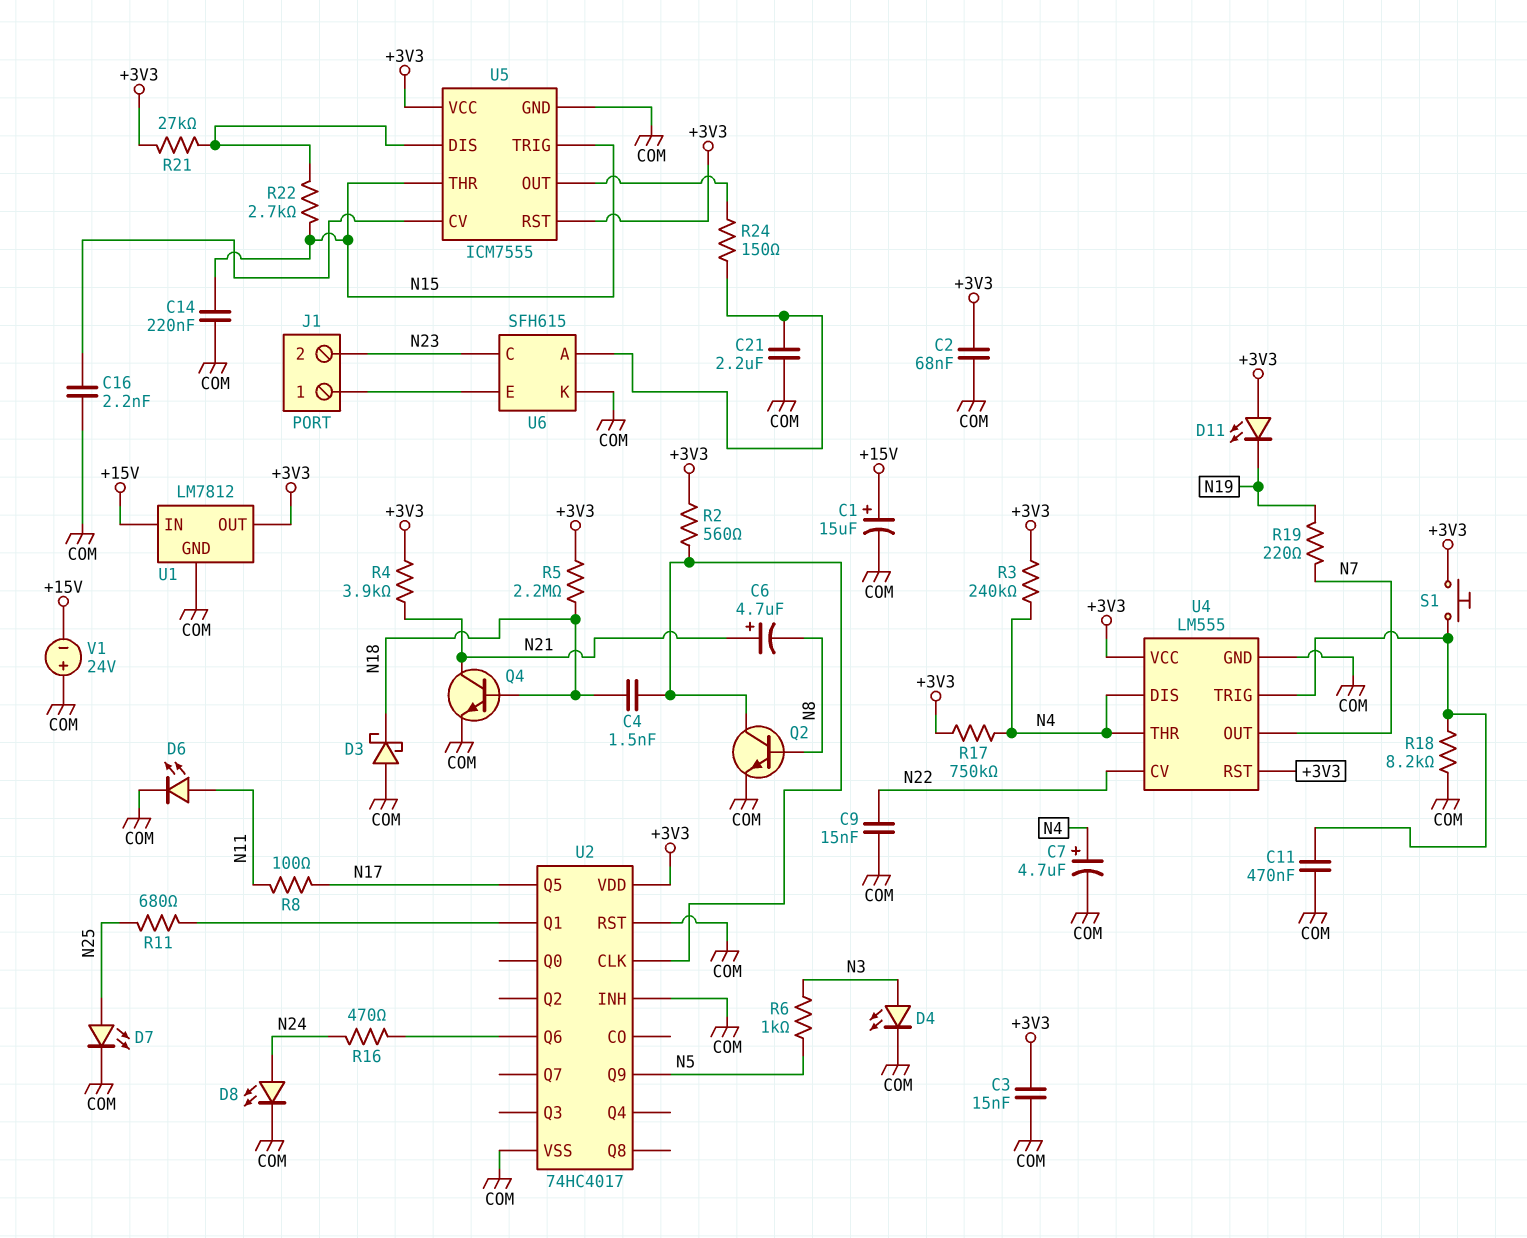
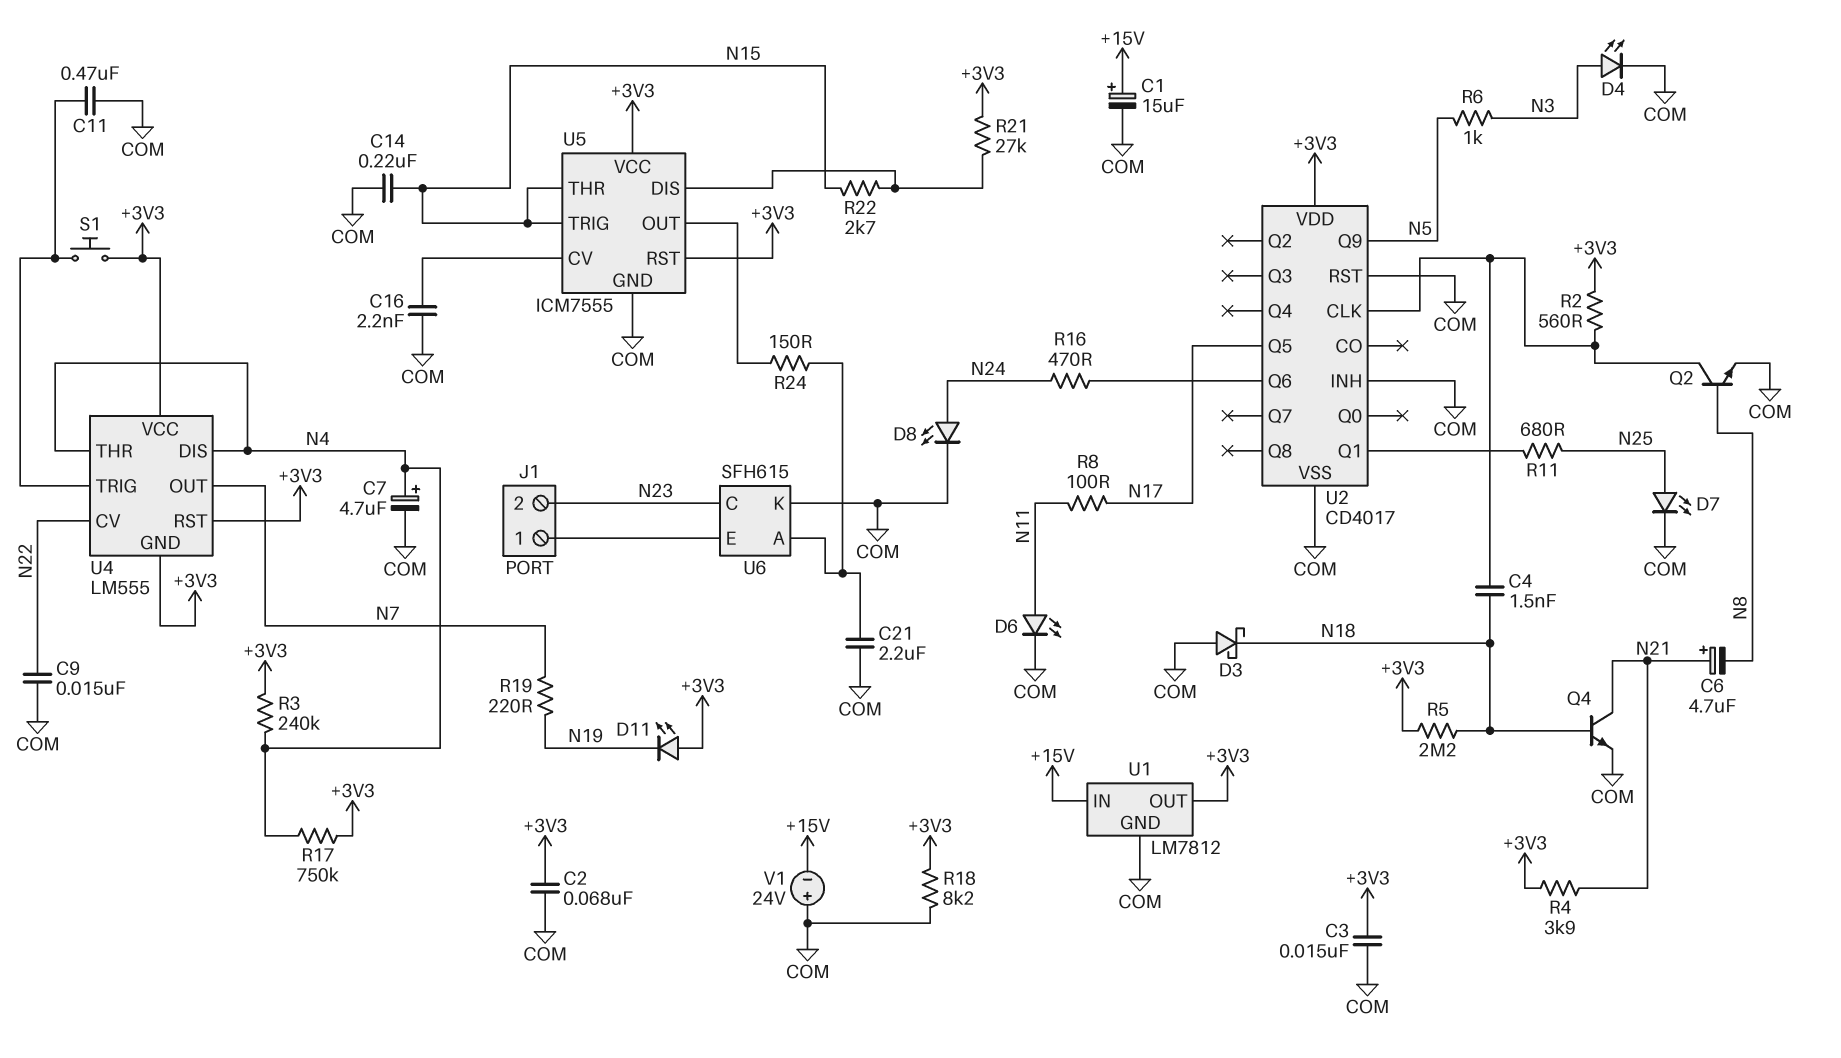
R18: 8.2k (COM, U4/TRIG) -> 8.2k (+3V3, COM)
U2: 74HC4017 -> CD4017
U4 pin GND: COM -> +3V3

